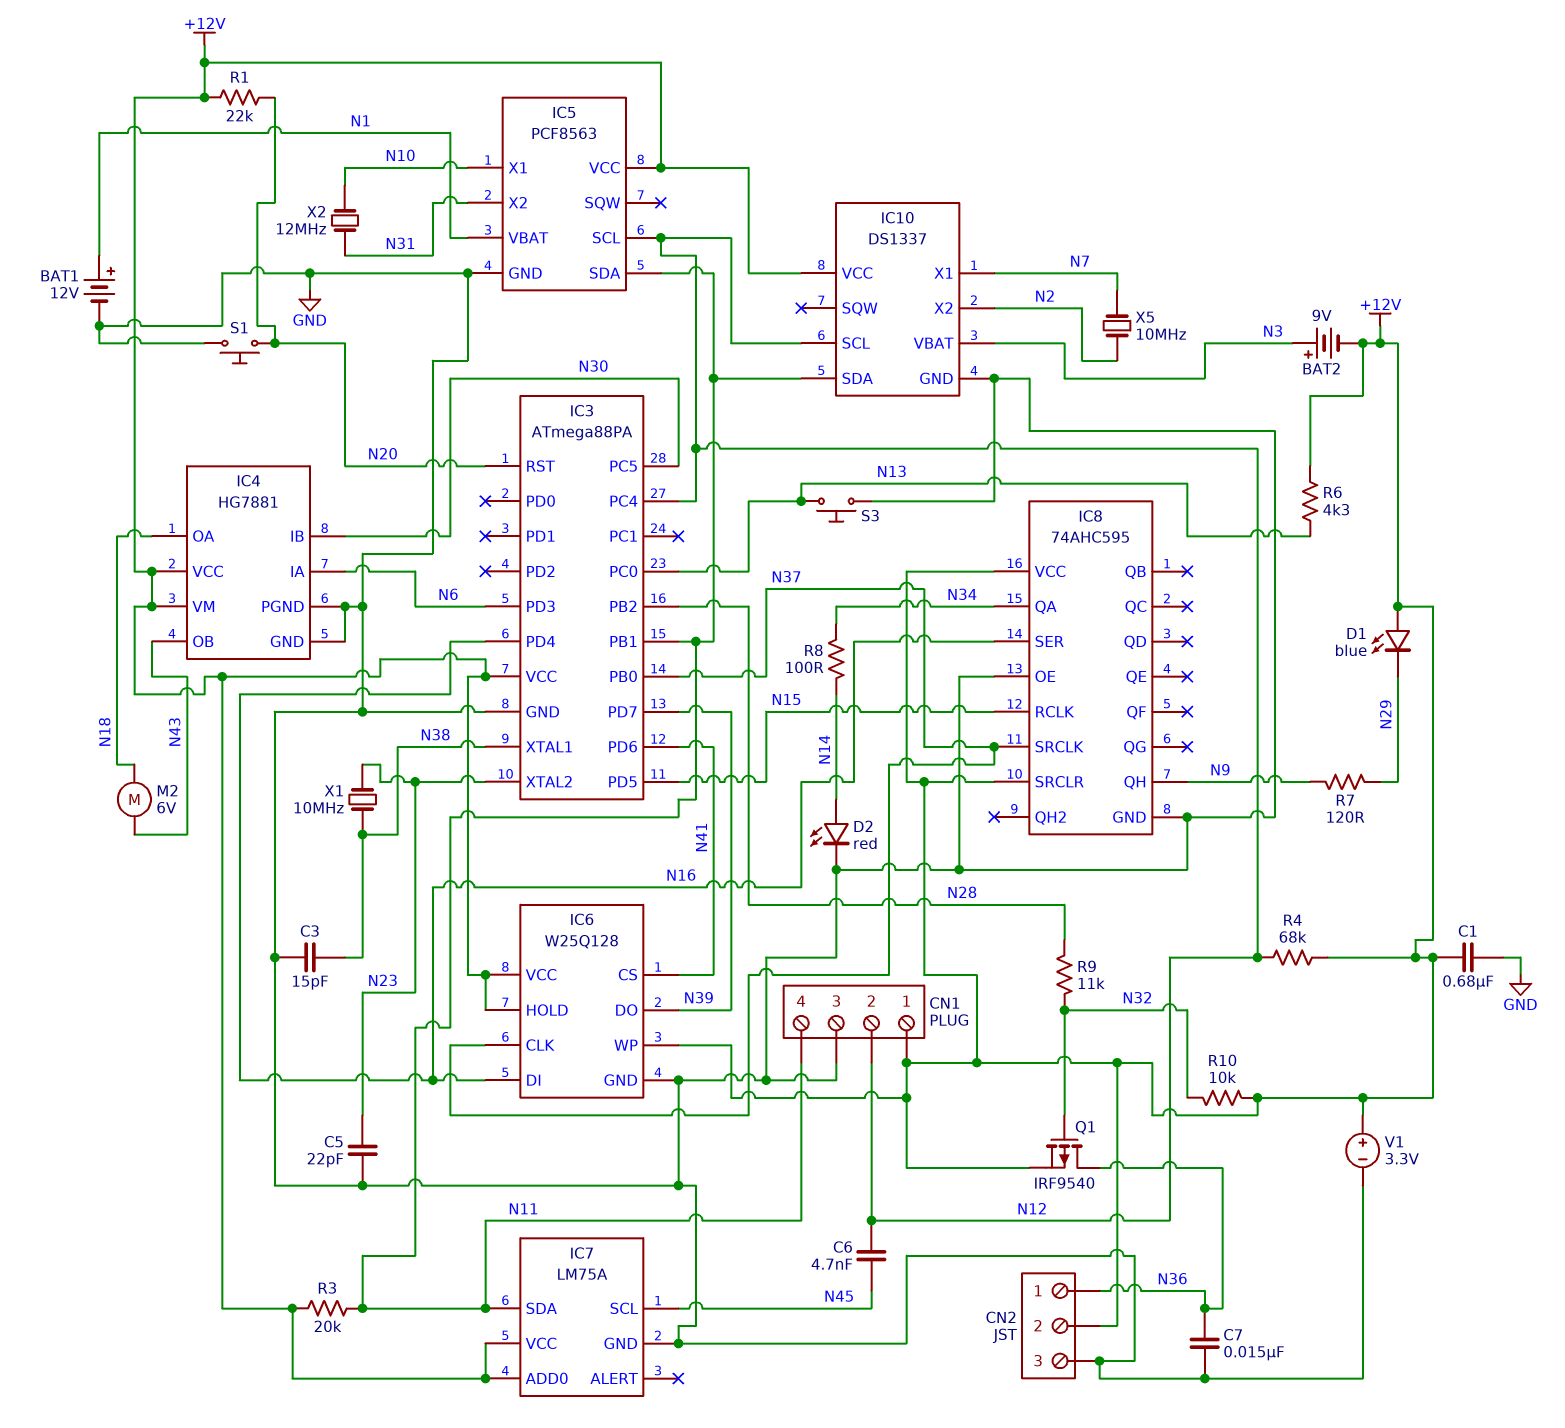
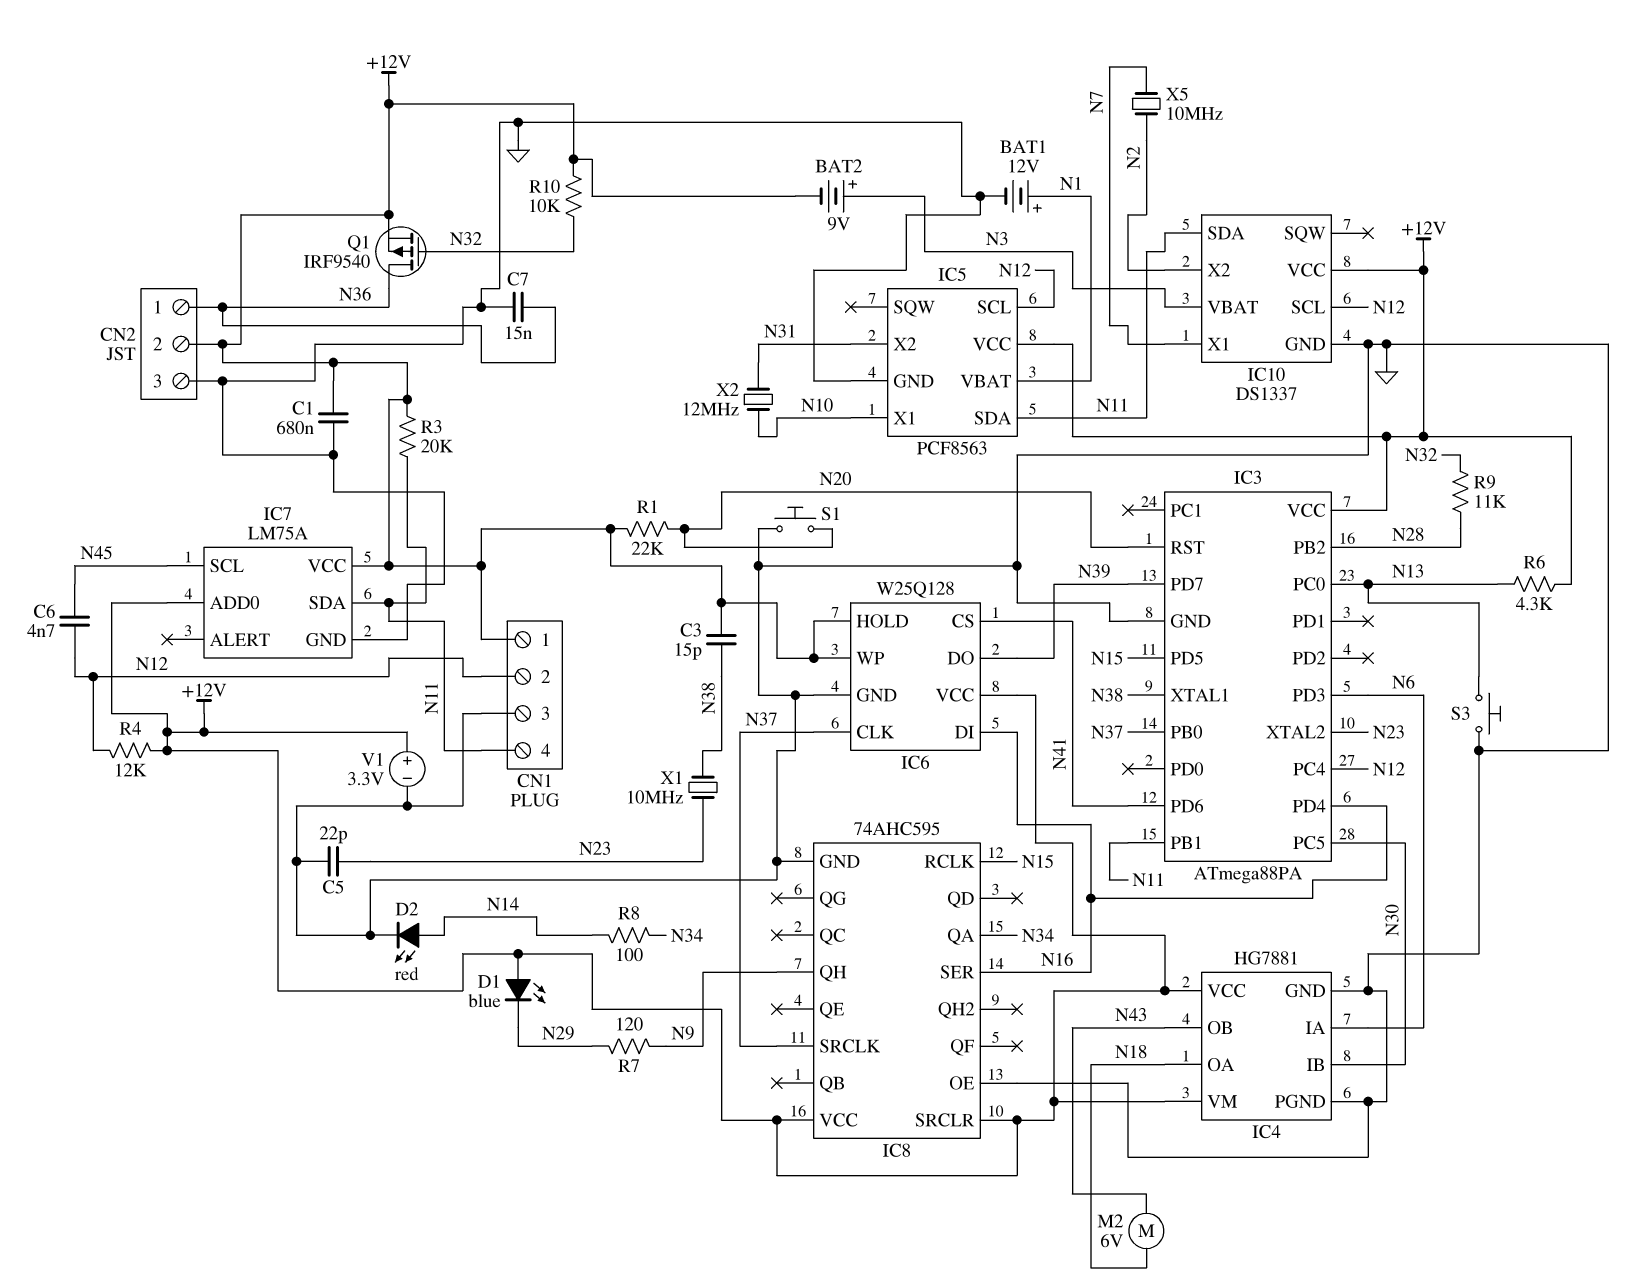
C3: 15pF (GND, N38) -> 15pF (+12V, N38)
R4: 68k (+12V, N12) -> 12k (+12V, N12)

